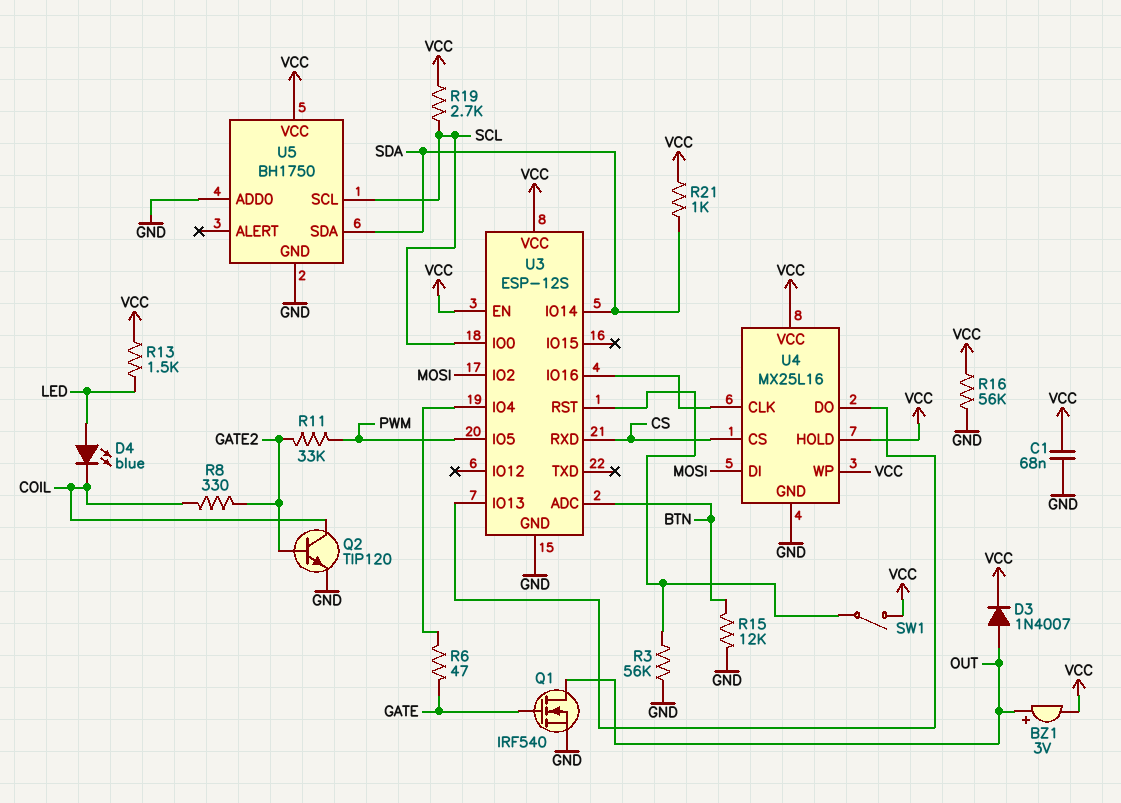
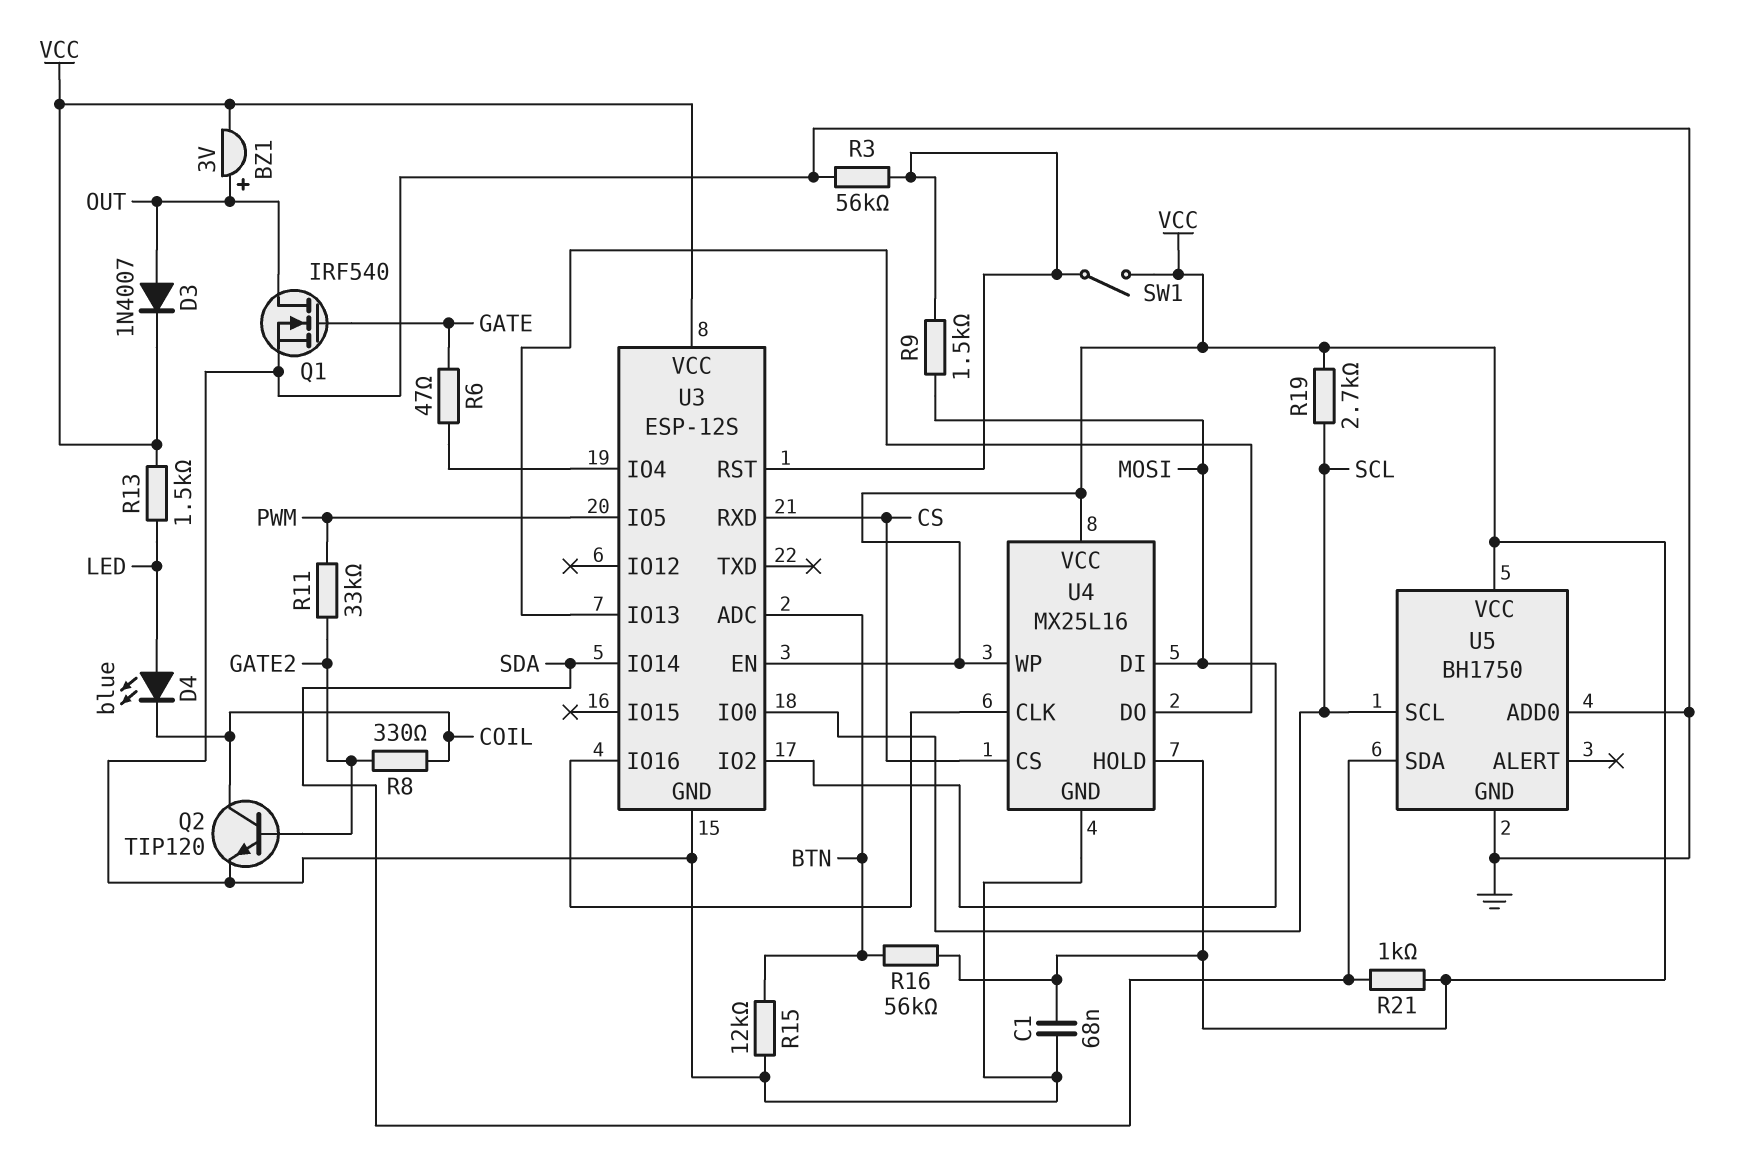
R9: none -> 1.5k (MOSI, U3/RST)
R16: 56k (GND, VCC) -> 56k (BTN, VCC)

